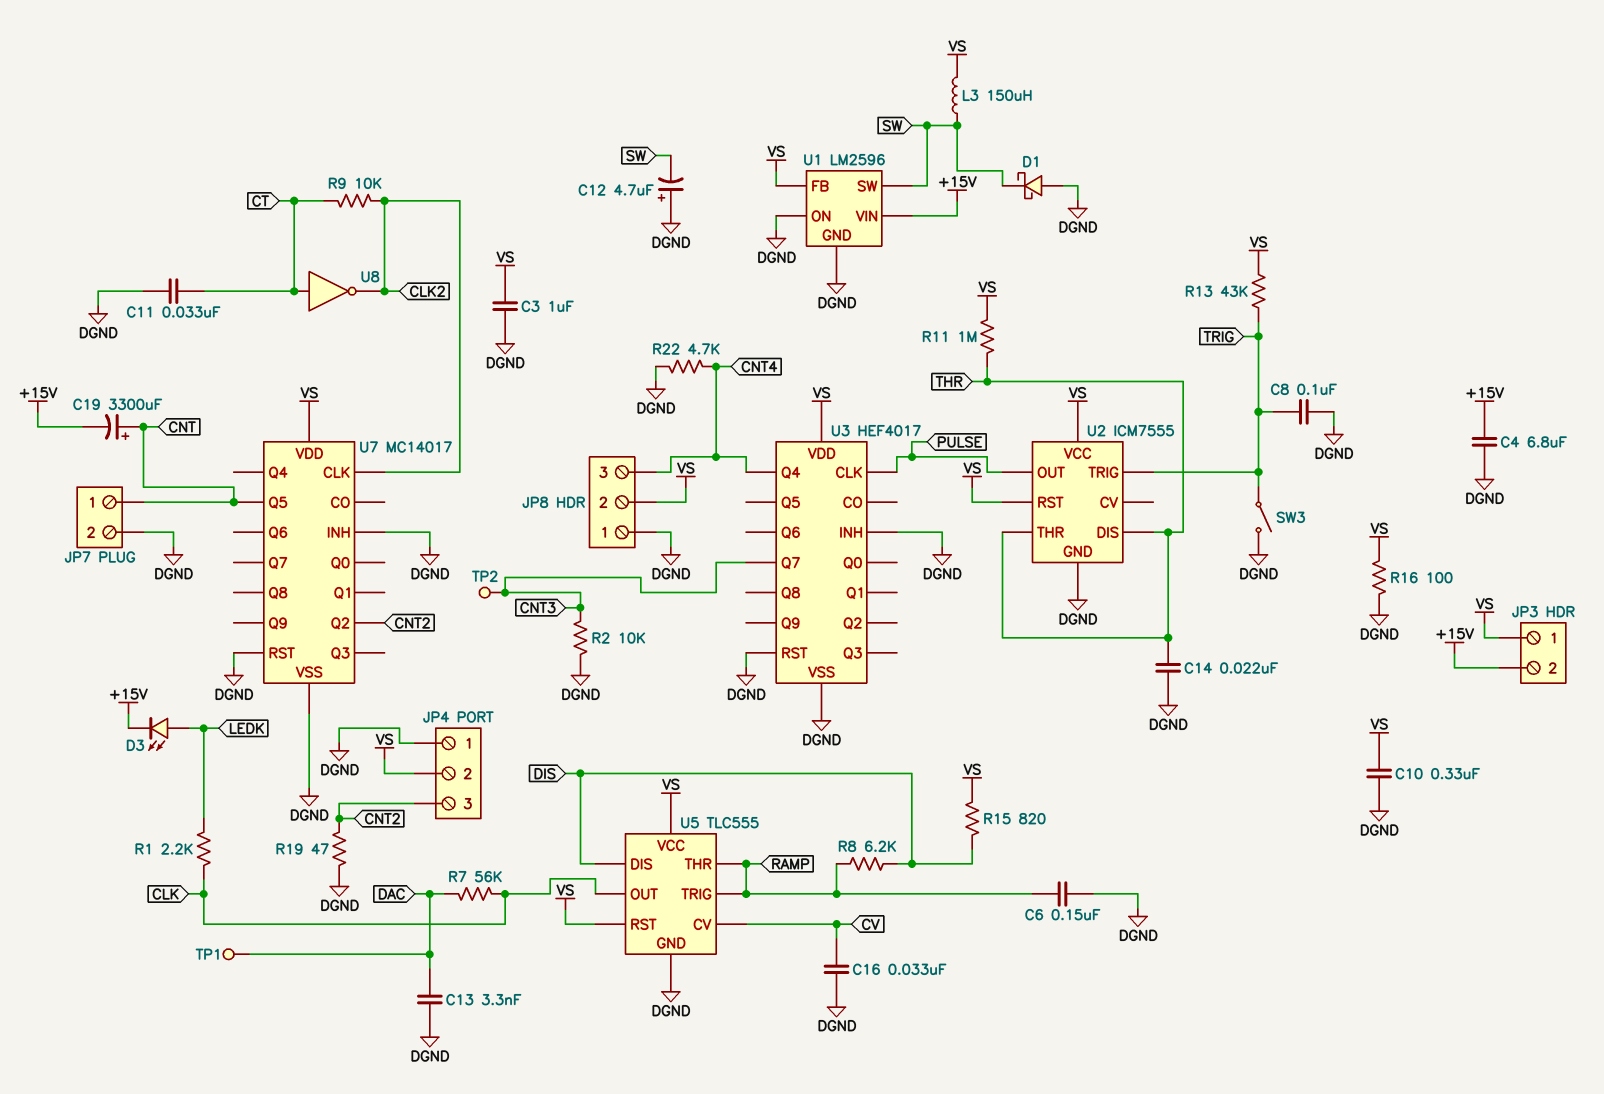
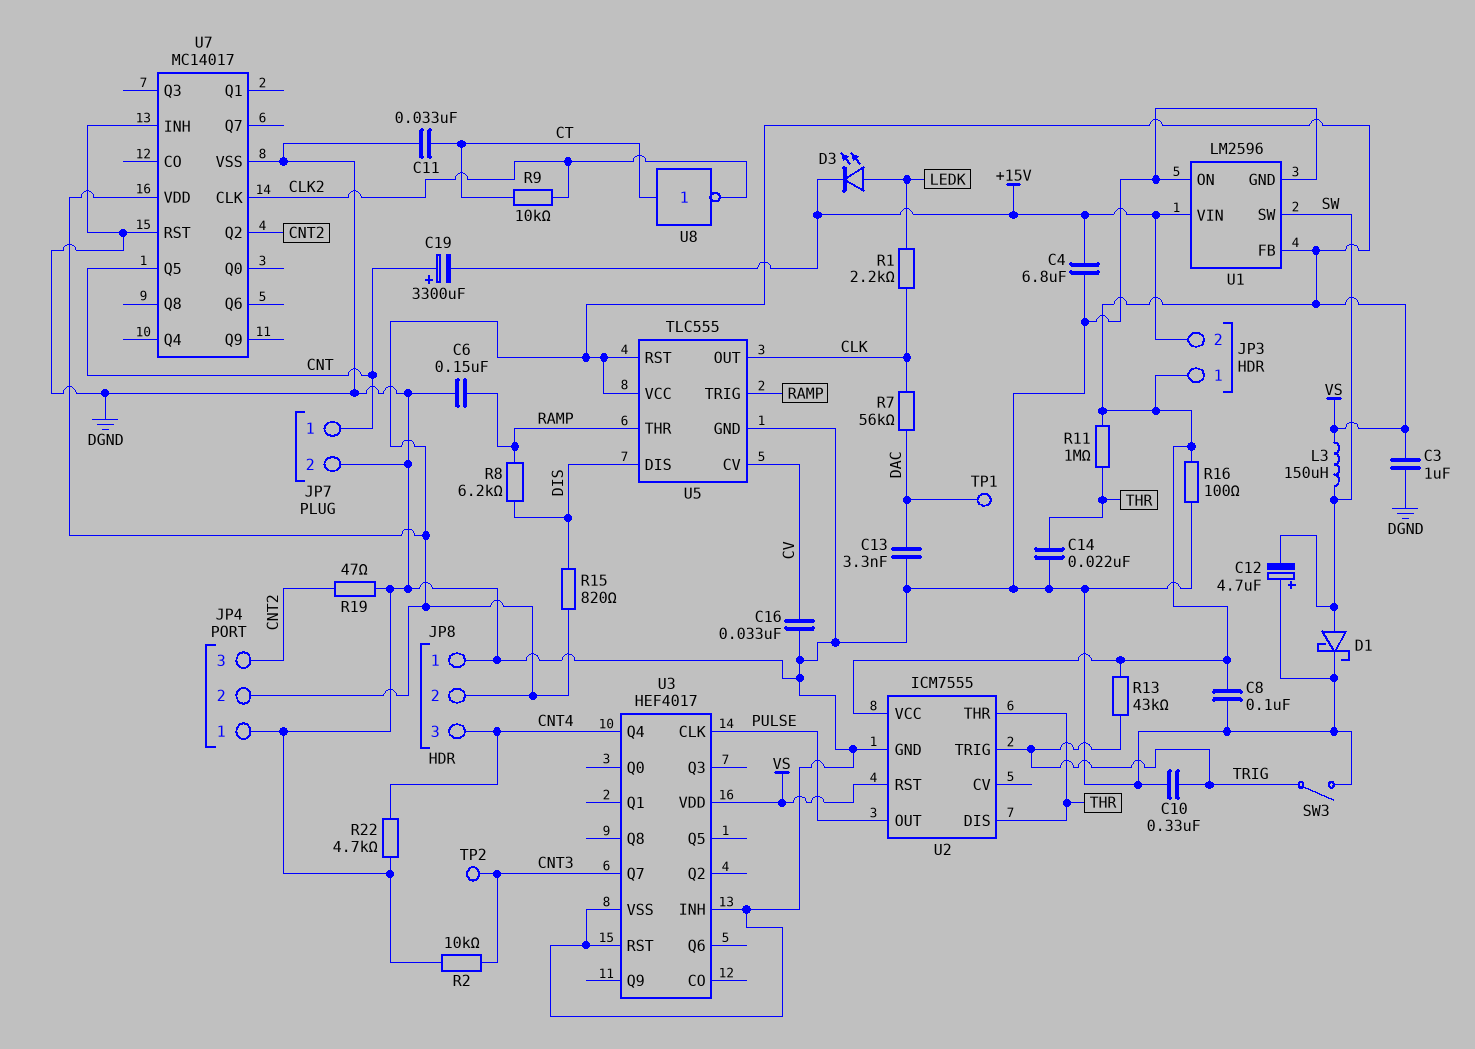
C8: 100nF (DGND, TRIG) -> 100nF (DGND, VS)
C10: 330nF (DGND, VS) -> 330nF (DGND, TRIG)
D1: schottky (A DGND, K SW) -> schottky (A SW, K DGND)

